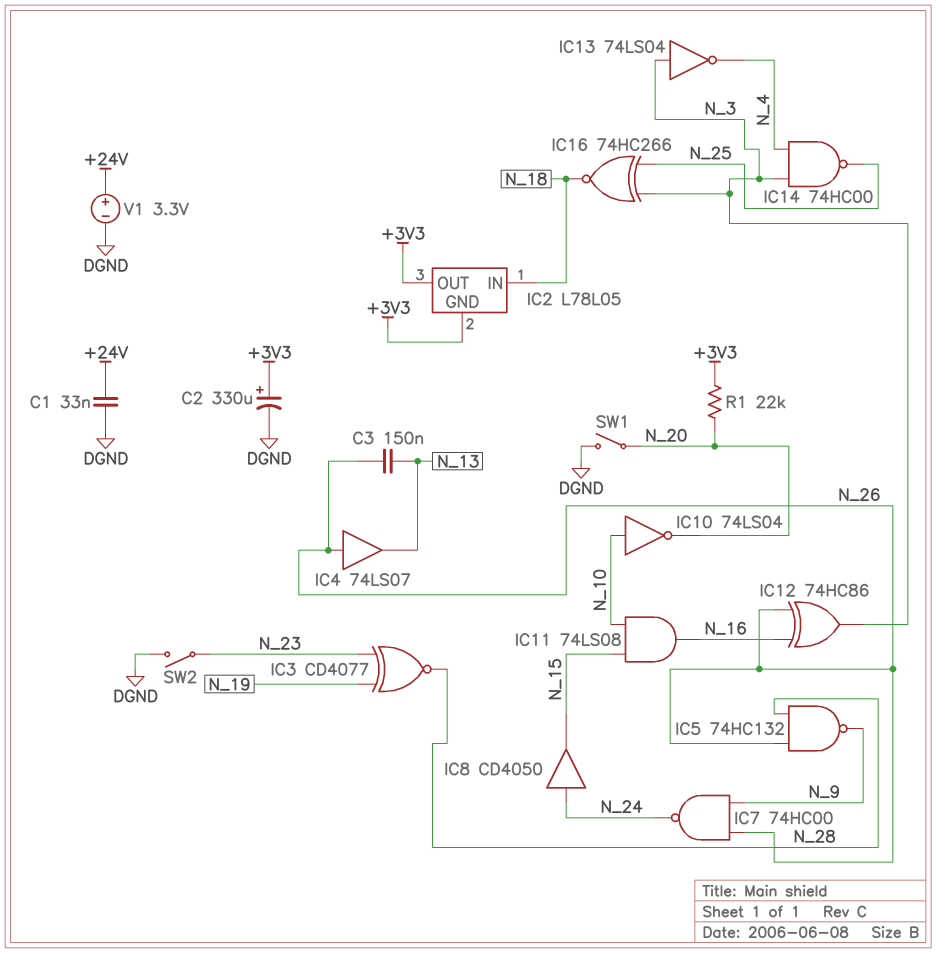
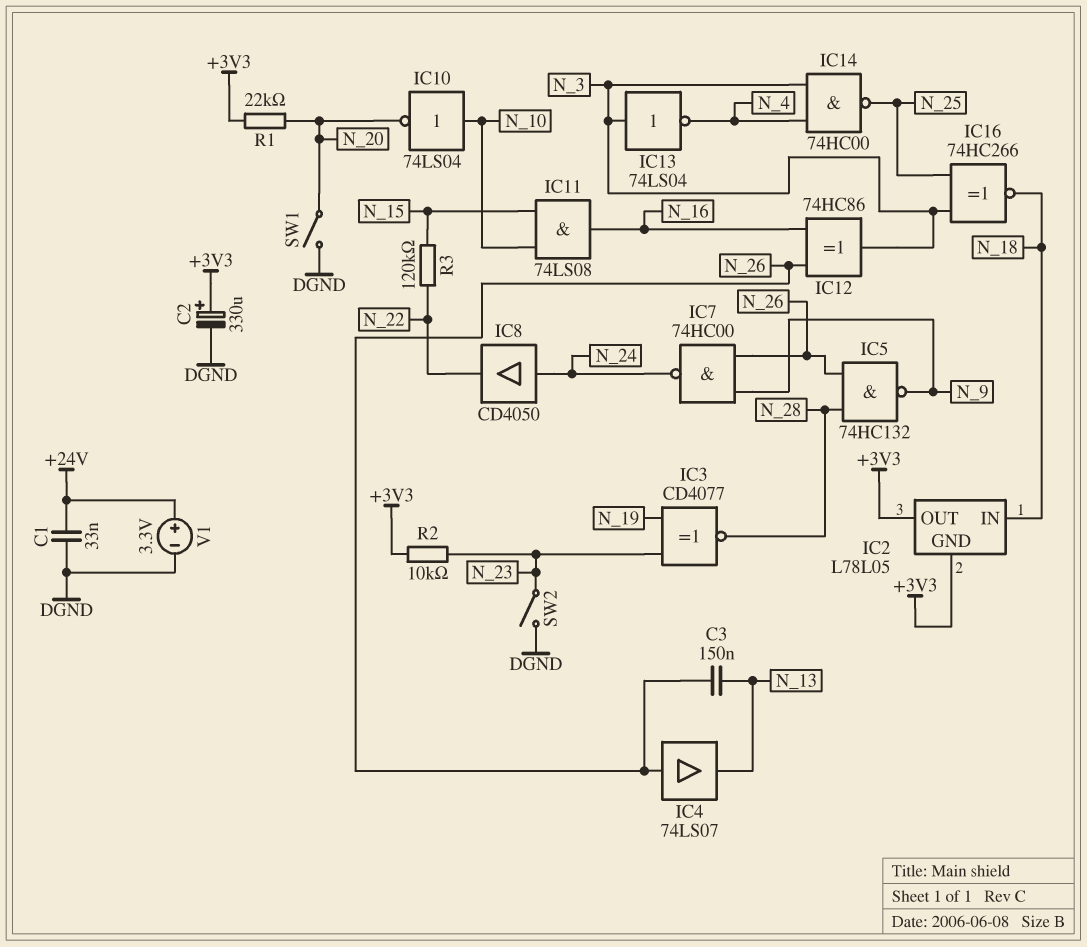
IC8: buffer CD4050 (in N_24, out N_15) -> buffer CD4050 (in N_24, out N_22)
R2: none -> 10k (+3V3, N_23)
R3: none -> 120k (N_15, N_22)

